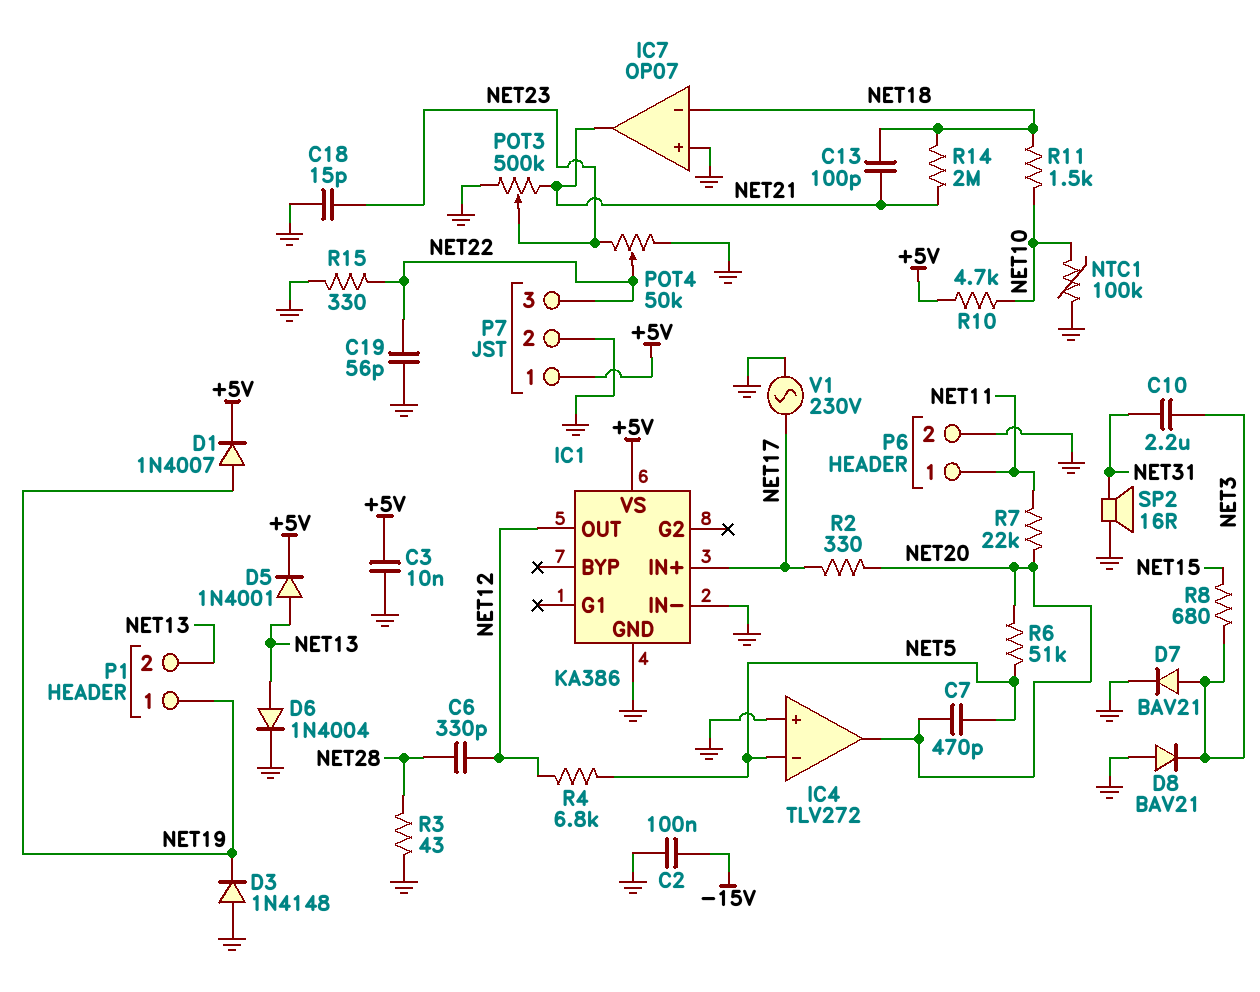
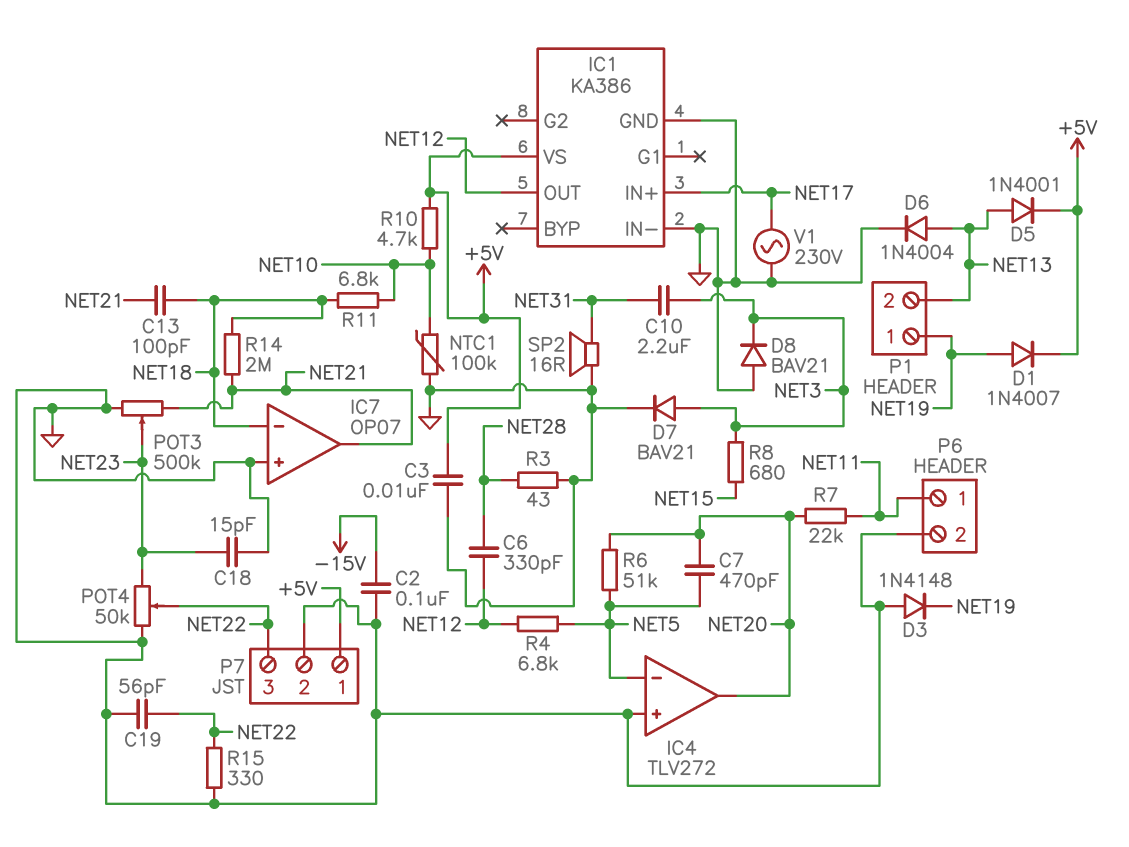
R2: 330 (NET17, NET20) -> none
R11: 1.5k (NET10, NET18) -> 6.8k (NET10, NET18)

